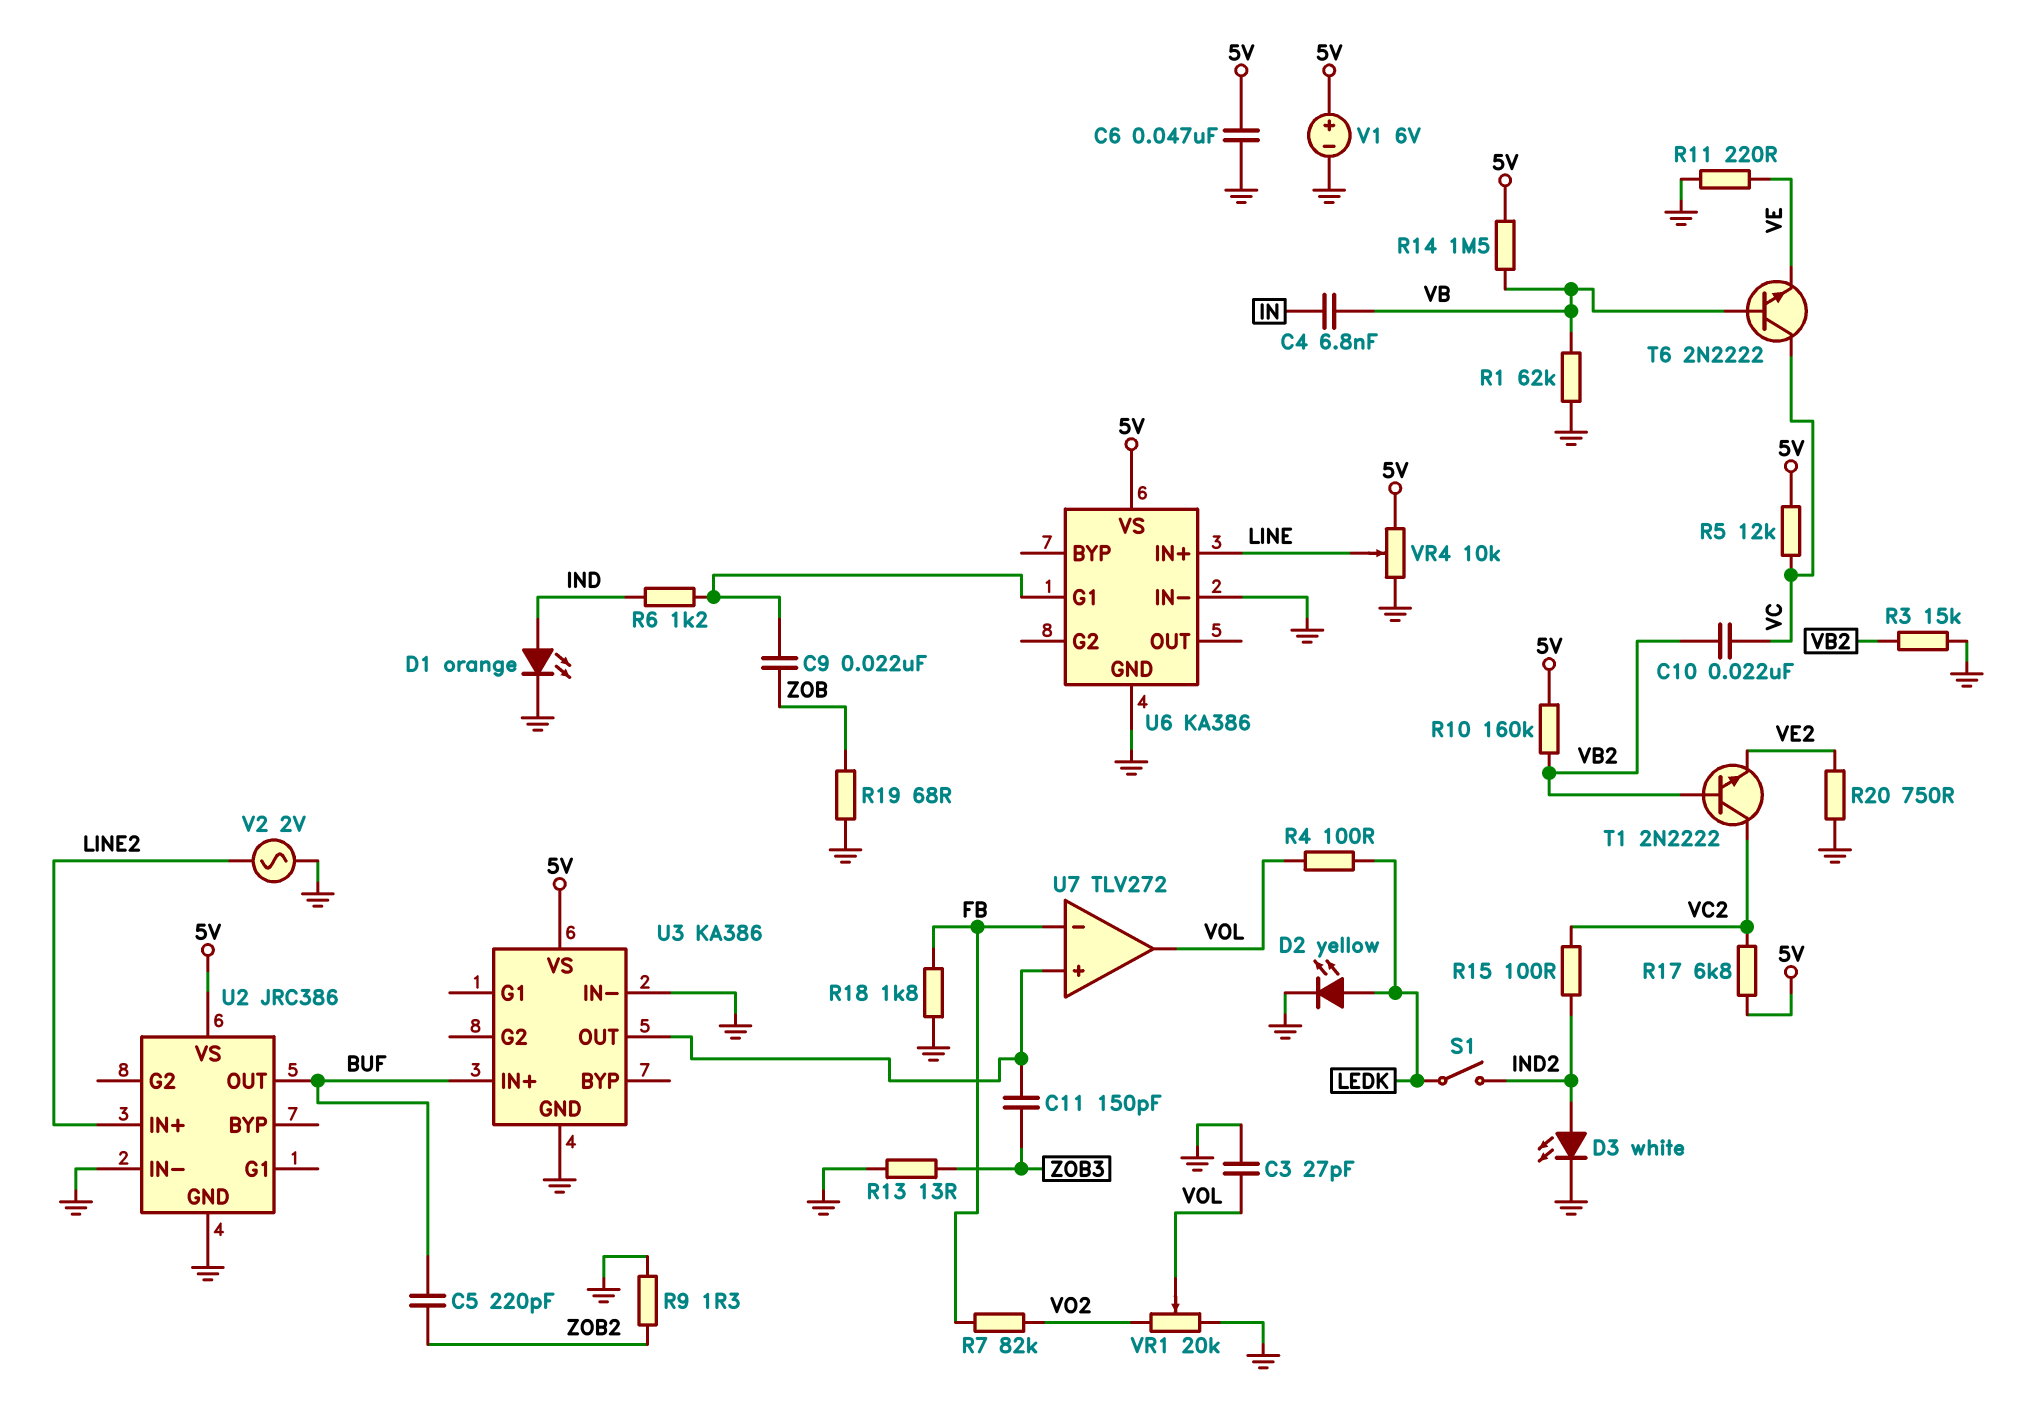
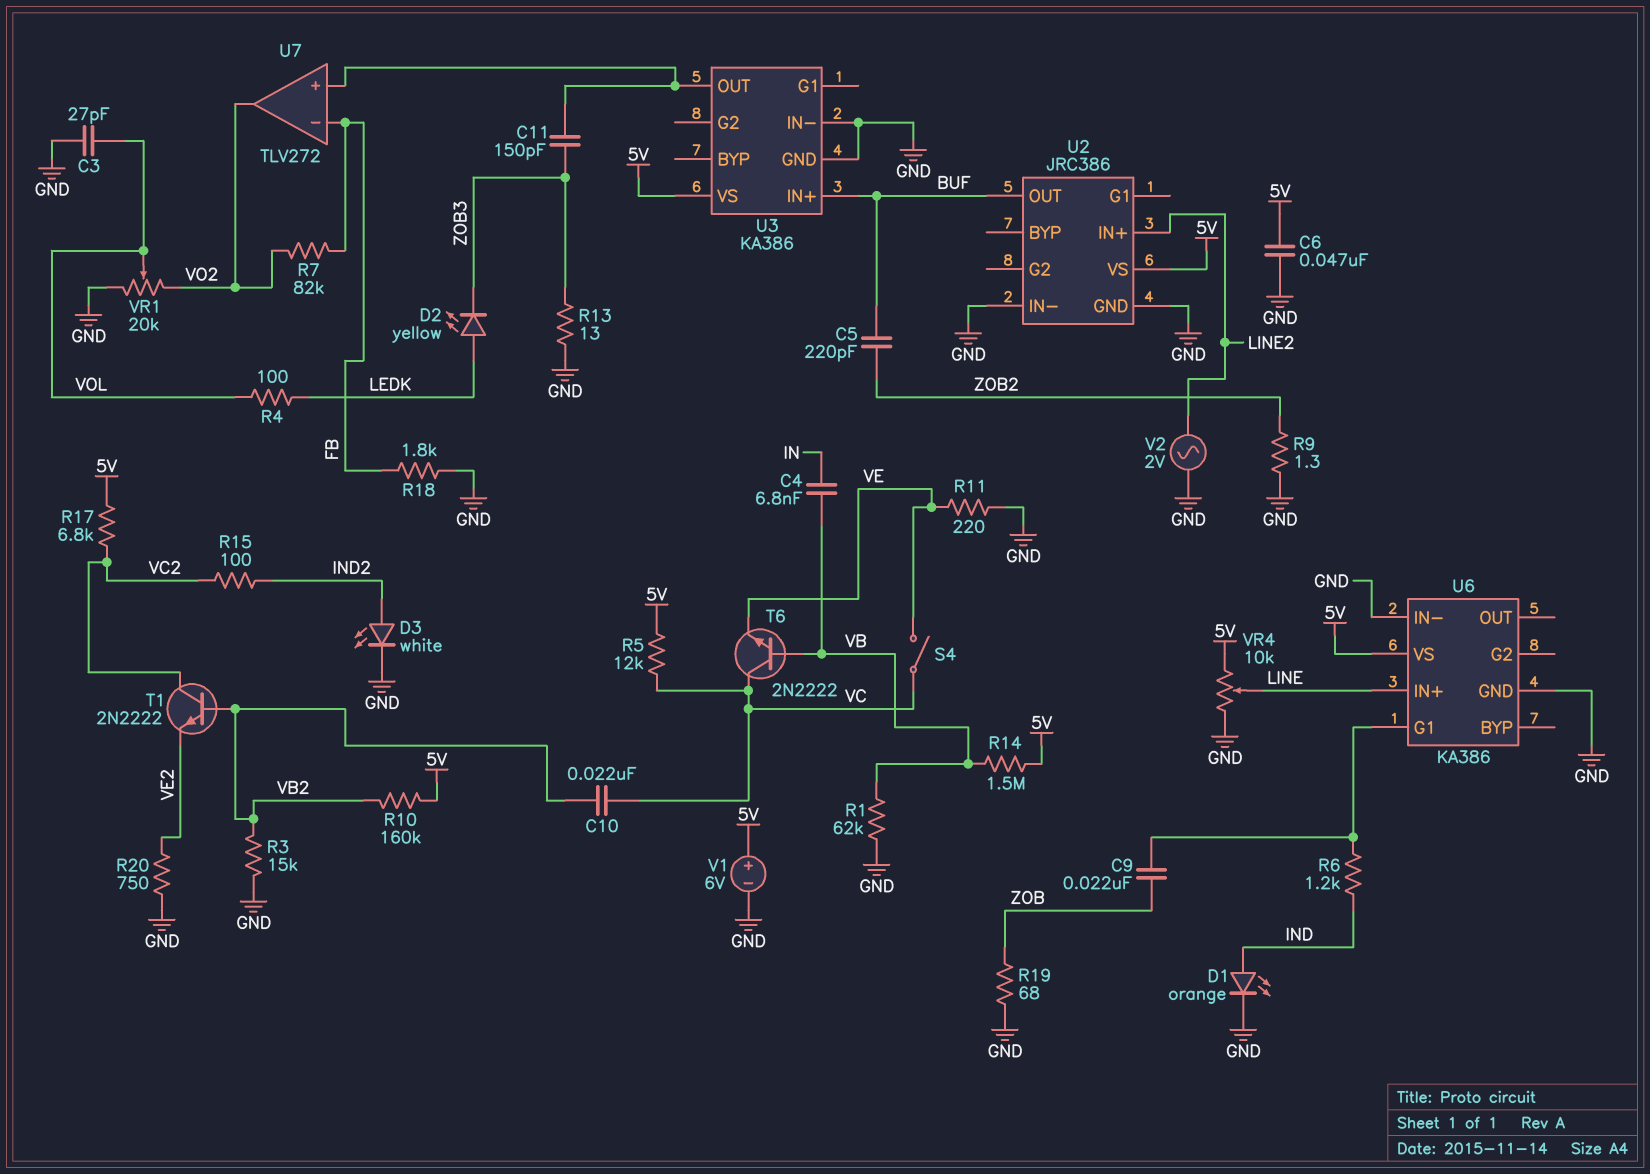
D2: LED yellow (A LEDK, K GND) -> LED yellow (A LEDK, K ZOB3)
S1: switch (IND2, LEDK) -> none
S4: none -> switch (VC, VE)
U7 pin out: VOL -> VO2

